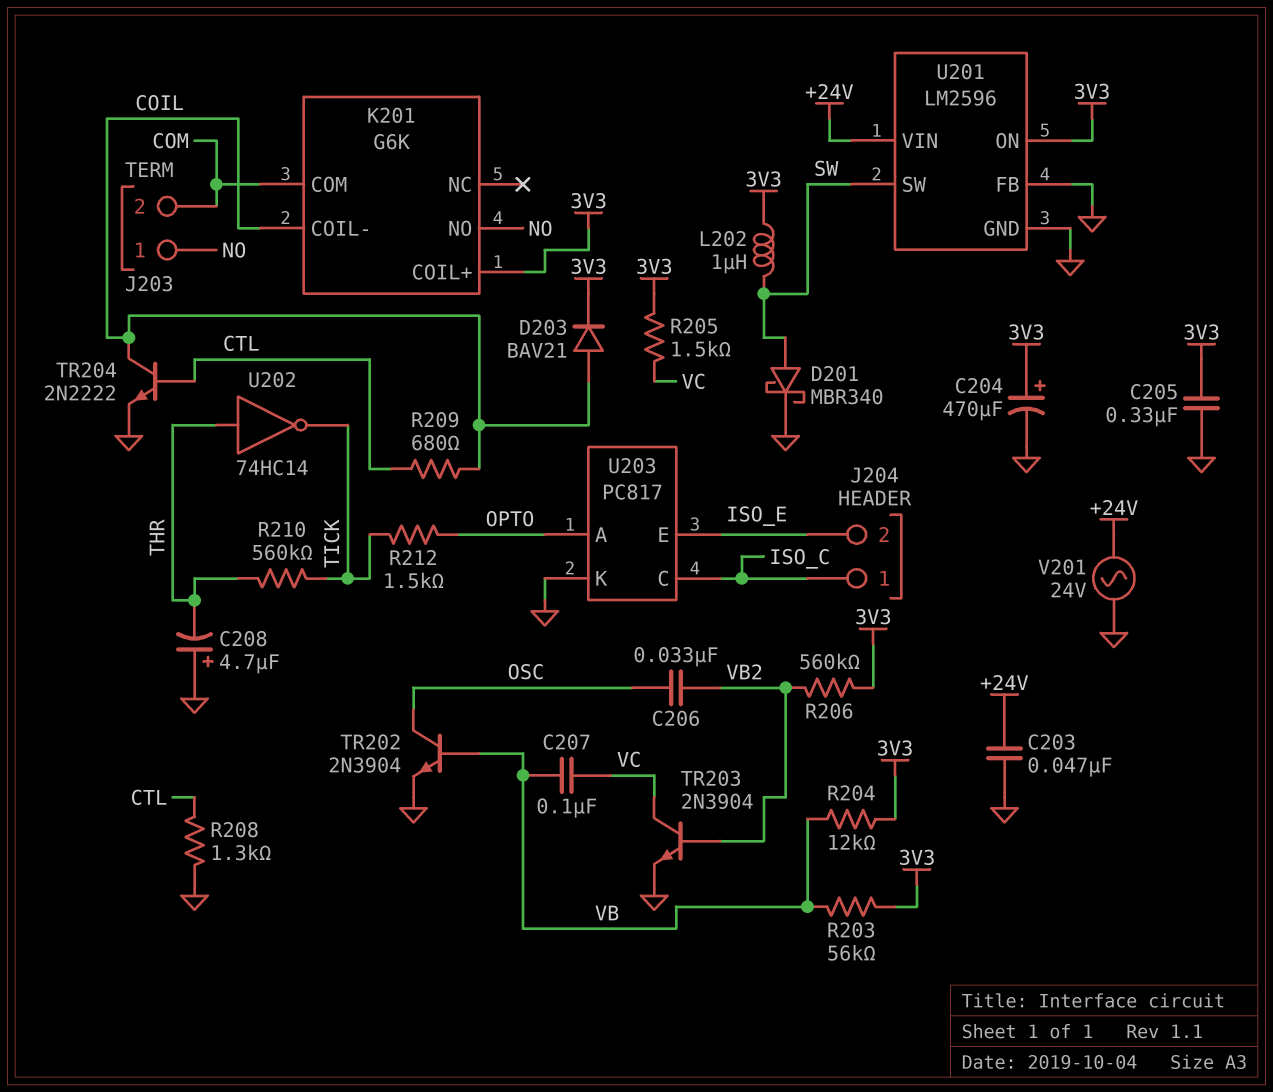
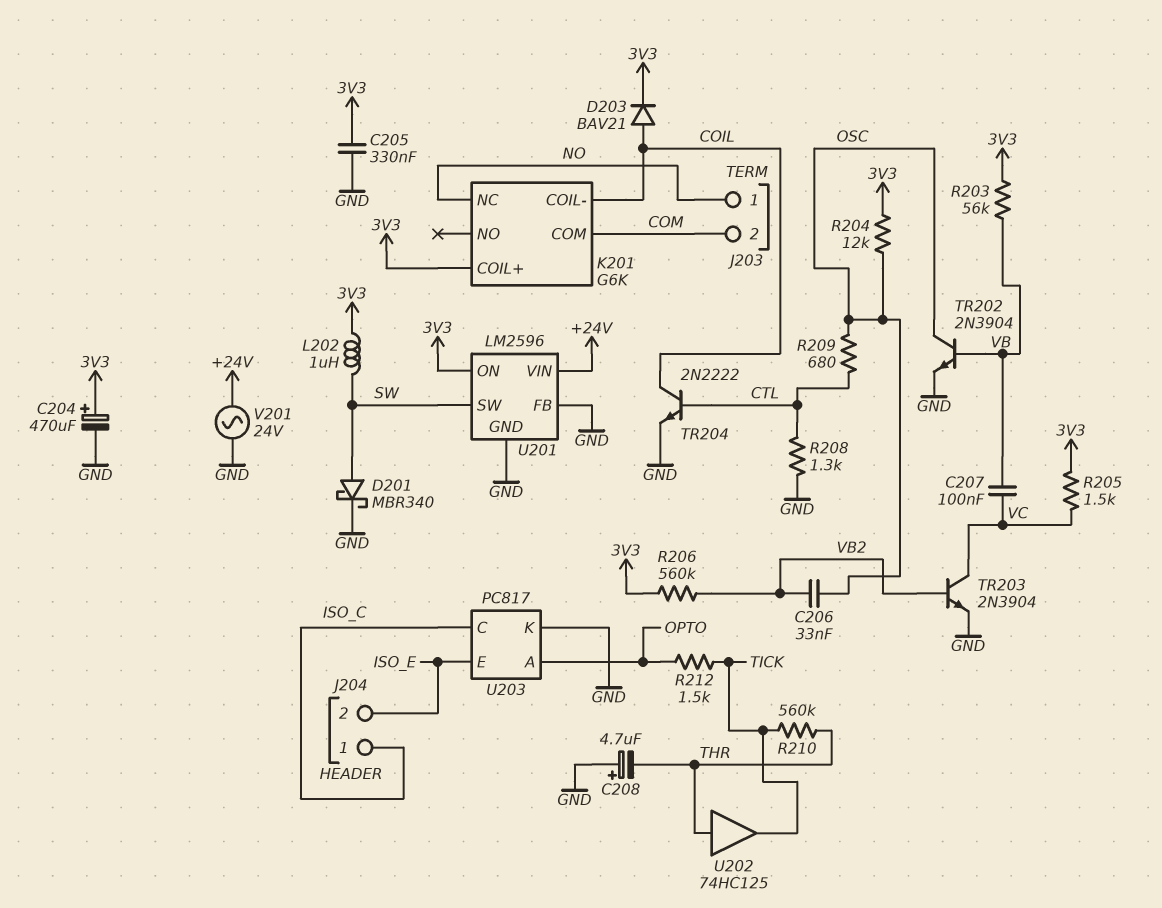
C203: 47nF (+24V, GND) -> none
K201 pin NC: none -> NO
K201 pin NO: NO -> none
R204: 12k (3V3, VB) -> 12k (3V3, OSC)
R209: 680 (COIL, CTL) -> 680 (CTL, OSC)
U202: NOT 74HC14 (in THR, out TICK) -> buffer 74HC125 (in THR, out TICK)

